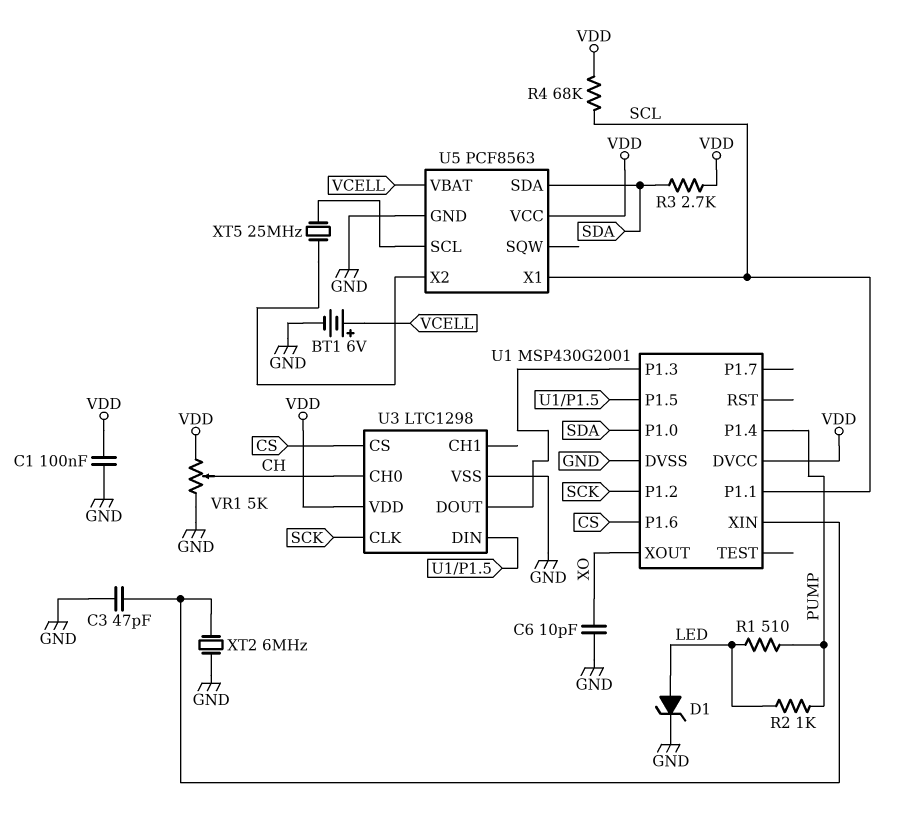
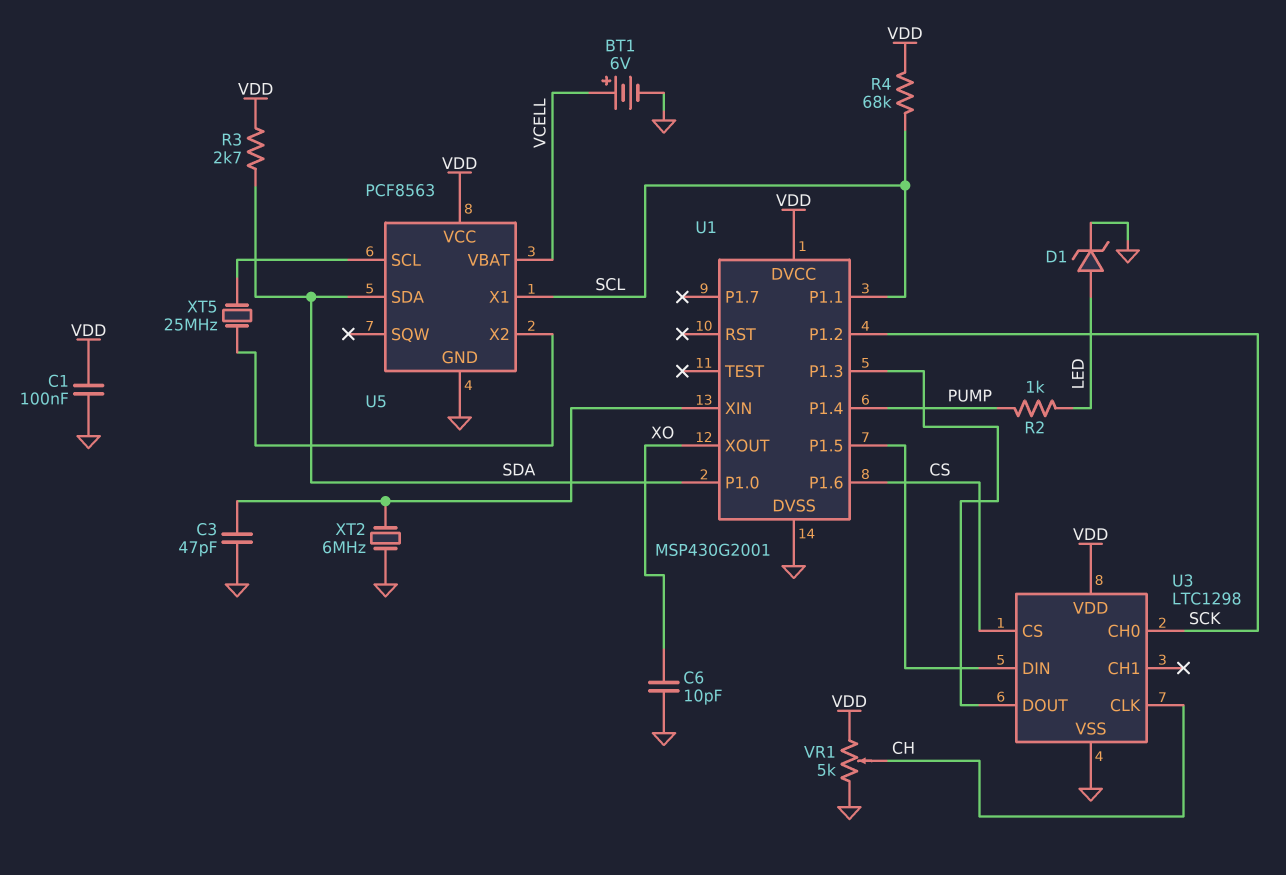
R1: 510 (LED, PUMP) -> none
U3 pin CH0: CH -> SCK
U3 pin CLK: SCK -> CH

